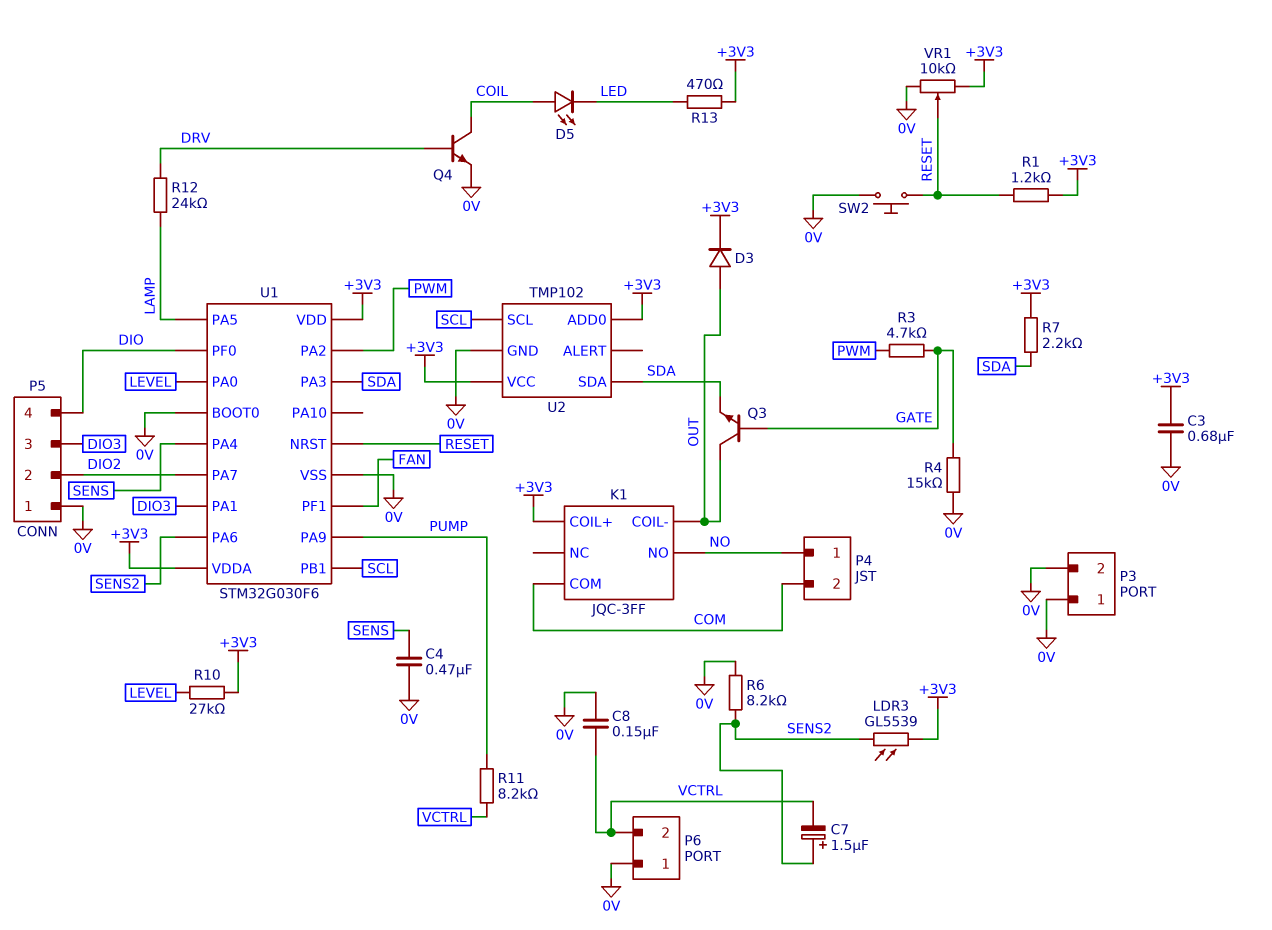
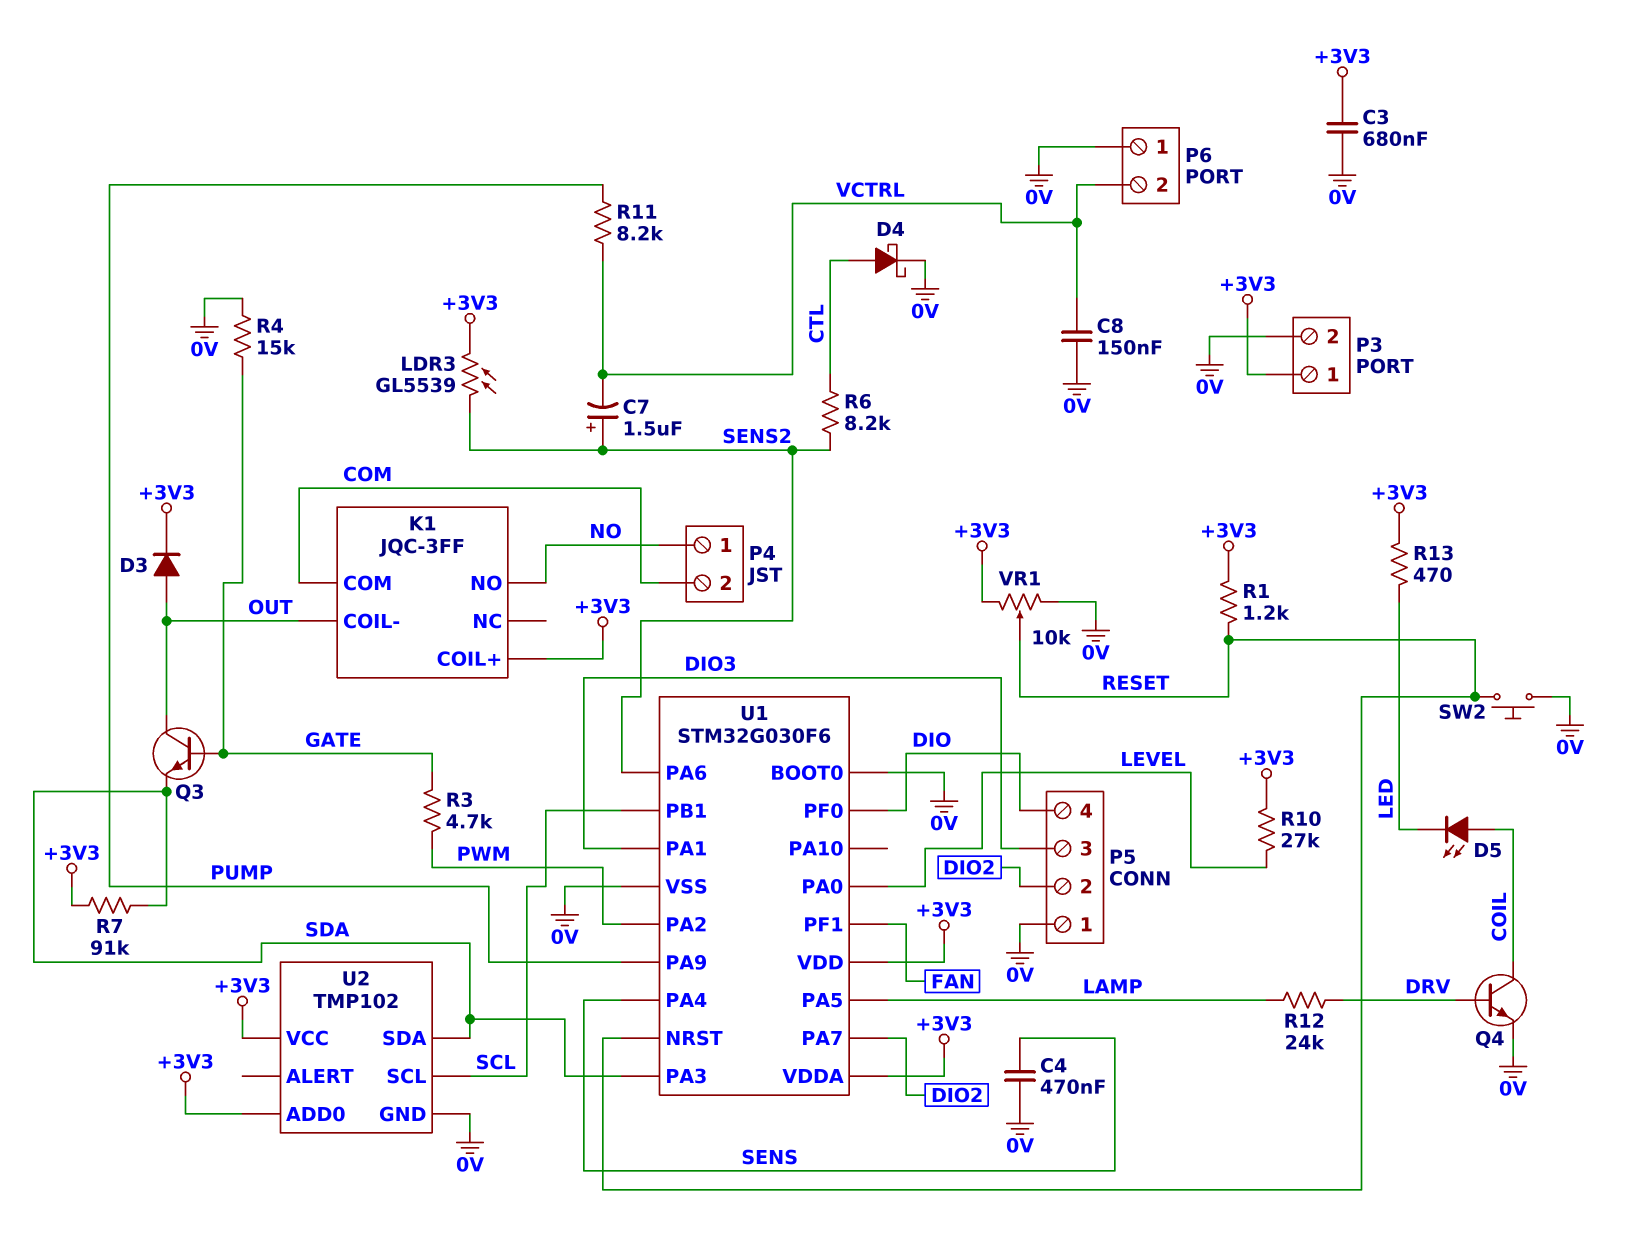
D4: none -> schottky (A CTL, K 0V)
P3 pin 1: 0V -> +3V3
R6: 8.2k (0V, SENS2) -> 8.2k (CTL, SENS2)
R7: 2.2k (+3V3, SDA) -> 91k (+3V3, SDA)

